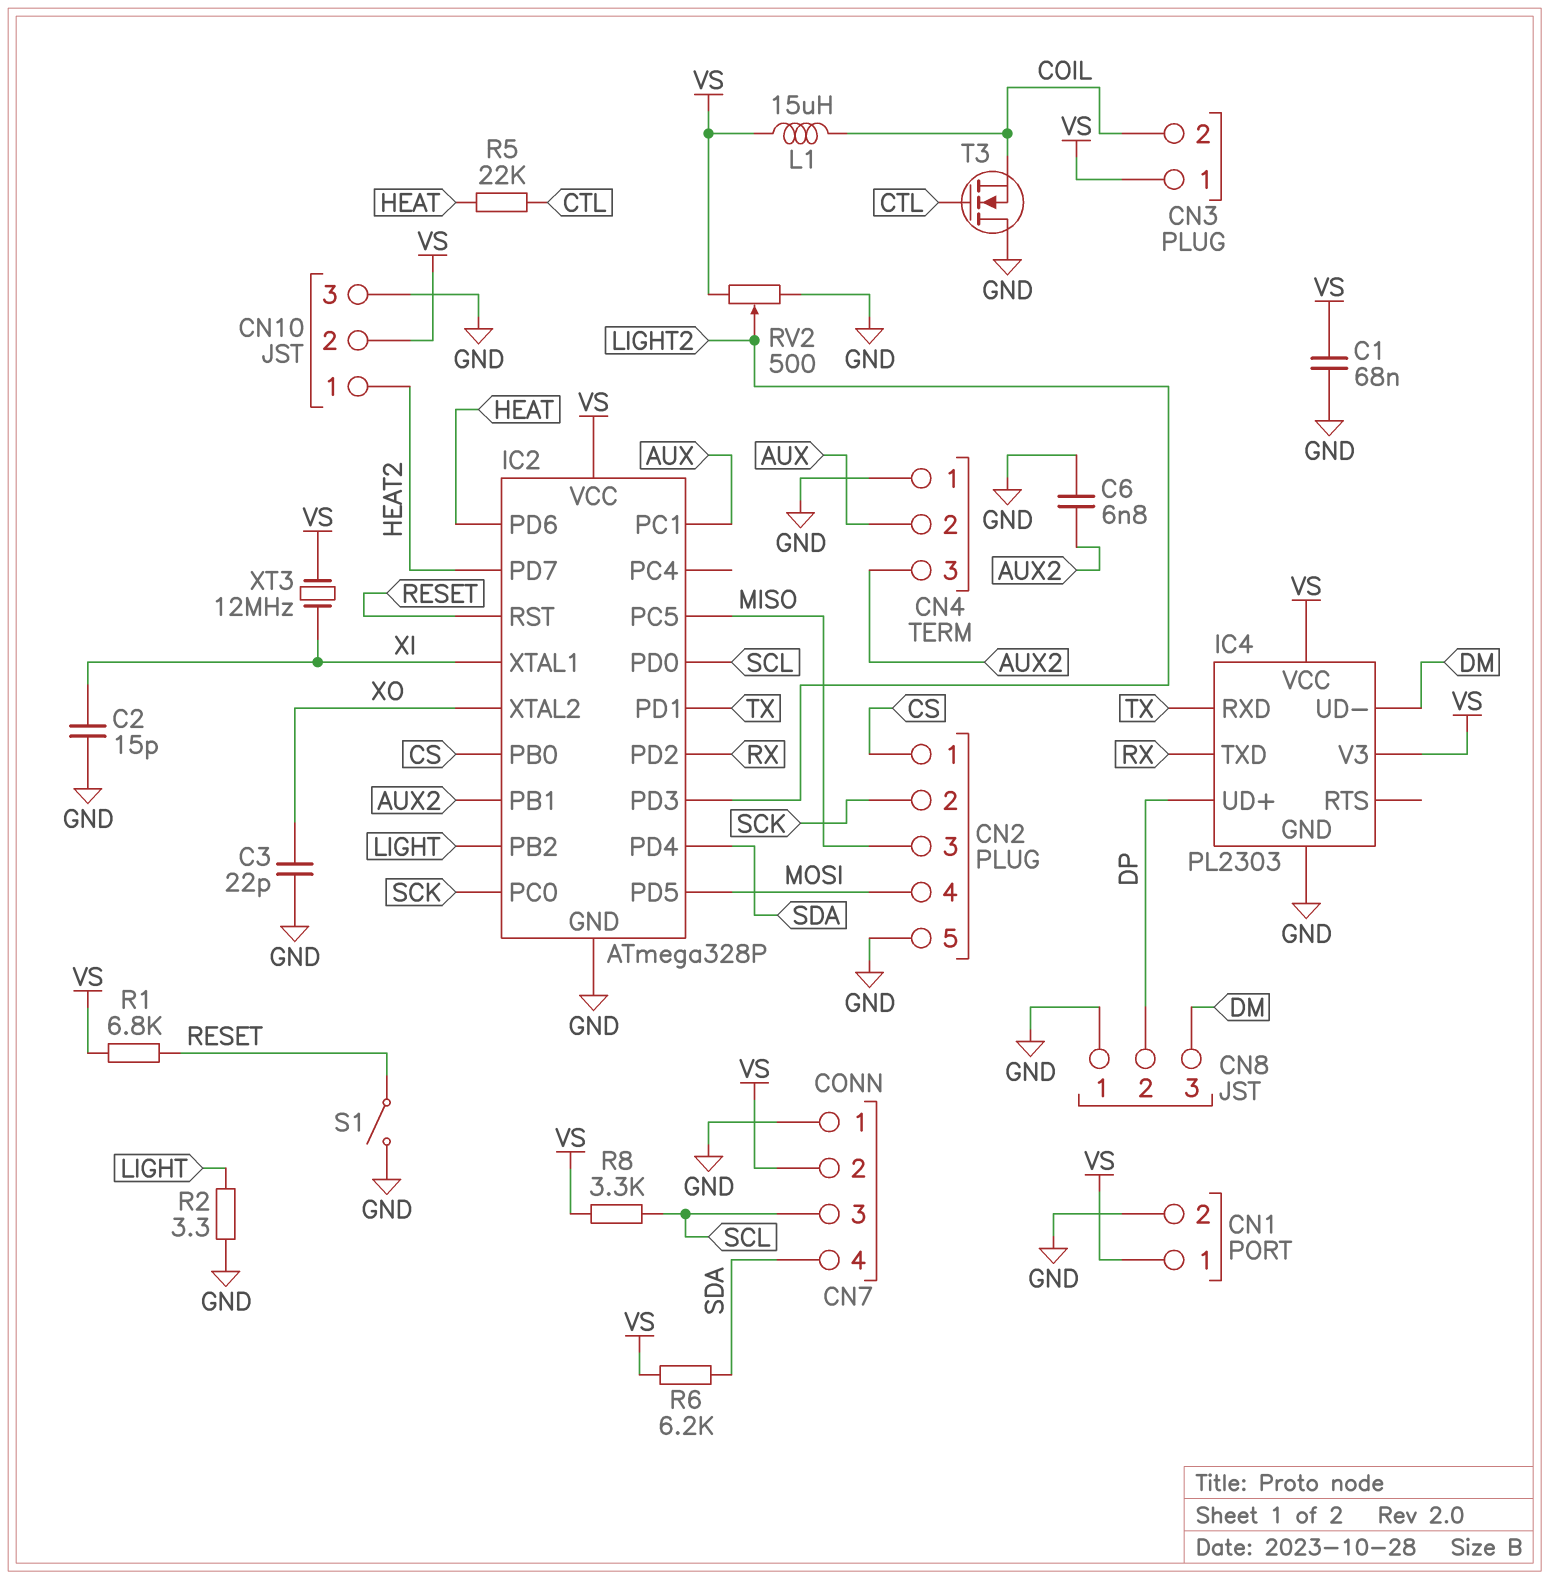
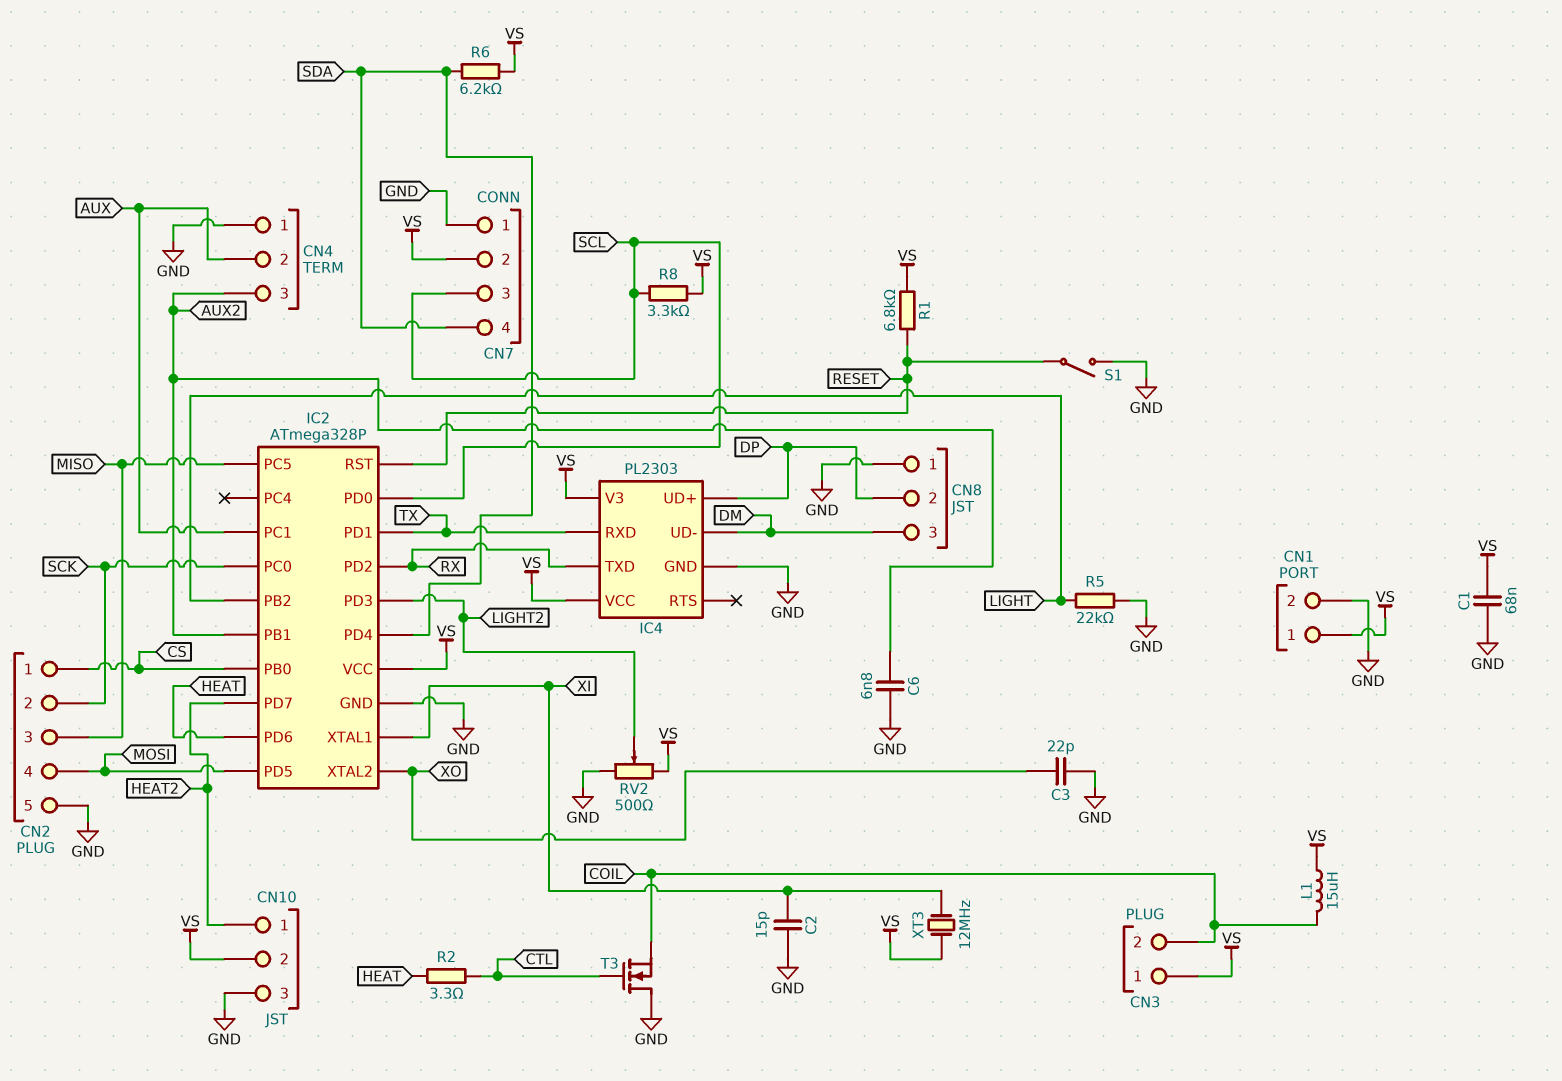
R2: 3.3 (GND, LIGHT) -> 3.3 (CTL, HEAT)
R5: 22k (CTL, HEAT) -> 22k (GND, LIGHT)

